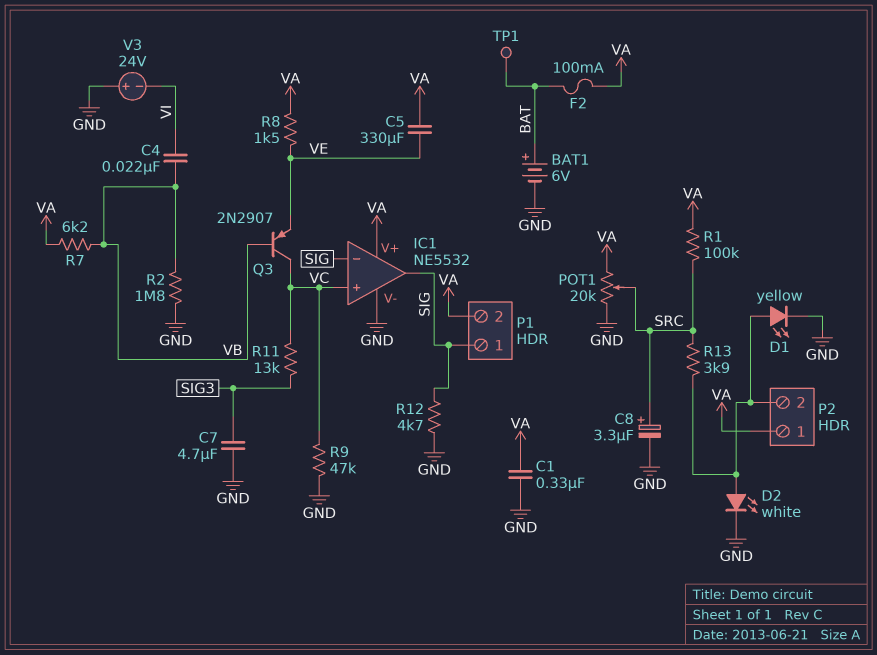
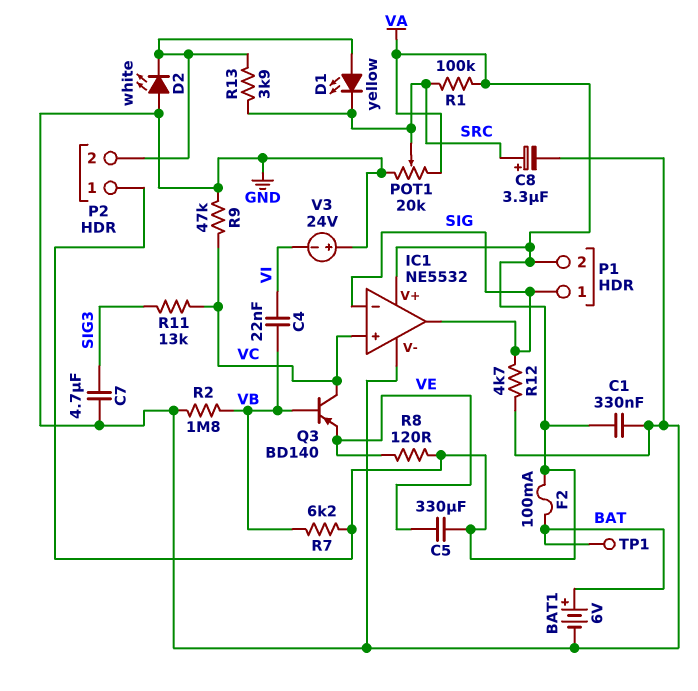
D1: LED yellow (A P2/2, K GND) -> LED yellow (A P2/2, K SRC)
D2: LED white (A P2/2, K GND) -> LED white (A GND, K P2/2)
Q3: PNP 2N2907 (B VB, C VC, E VE) -> PNP BD140 (B VB, C VC, E VE)
R8: 1.5k (VA, VE) -> 120 (VA, VE)

